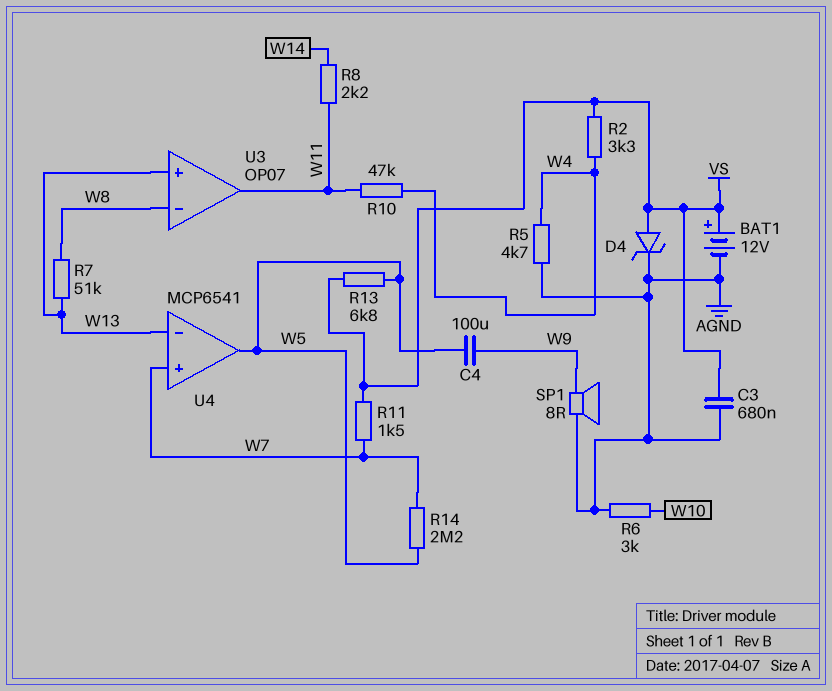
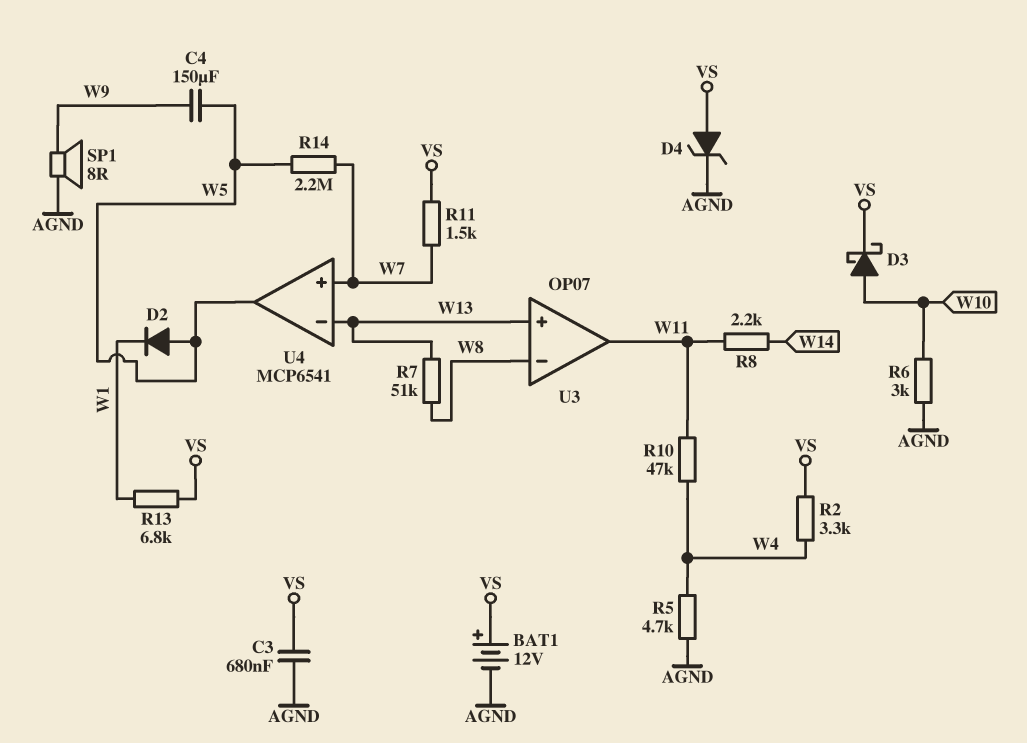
C4: 100uF (W5, W9) -> 150uF (W5, W9)
D2: none -> diode (A W5, K W1)
D3: none -> schottky (A W10, K VS)
R13: 6.8k (VS, W5) -> 6.8k (VS, W1)

